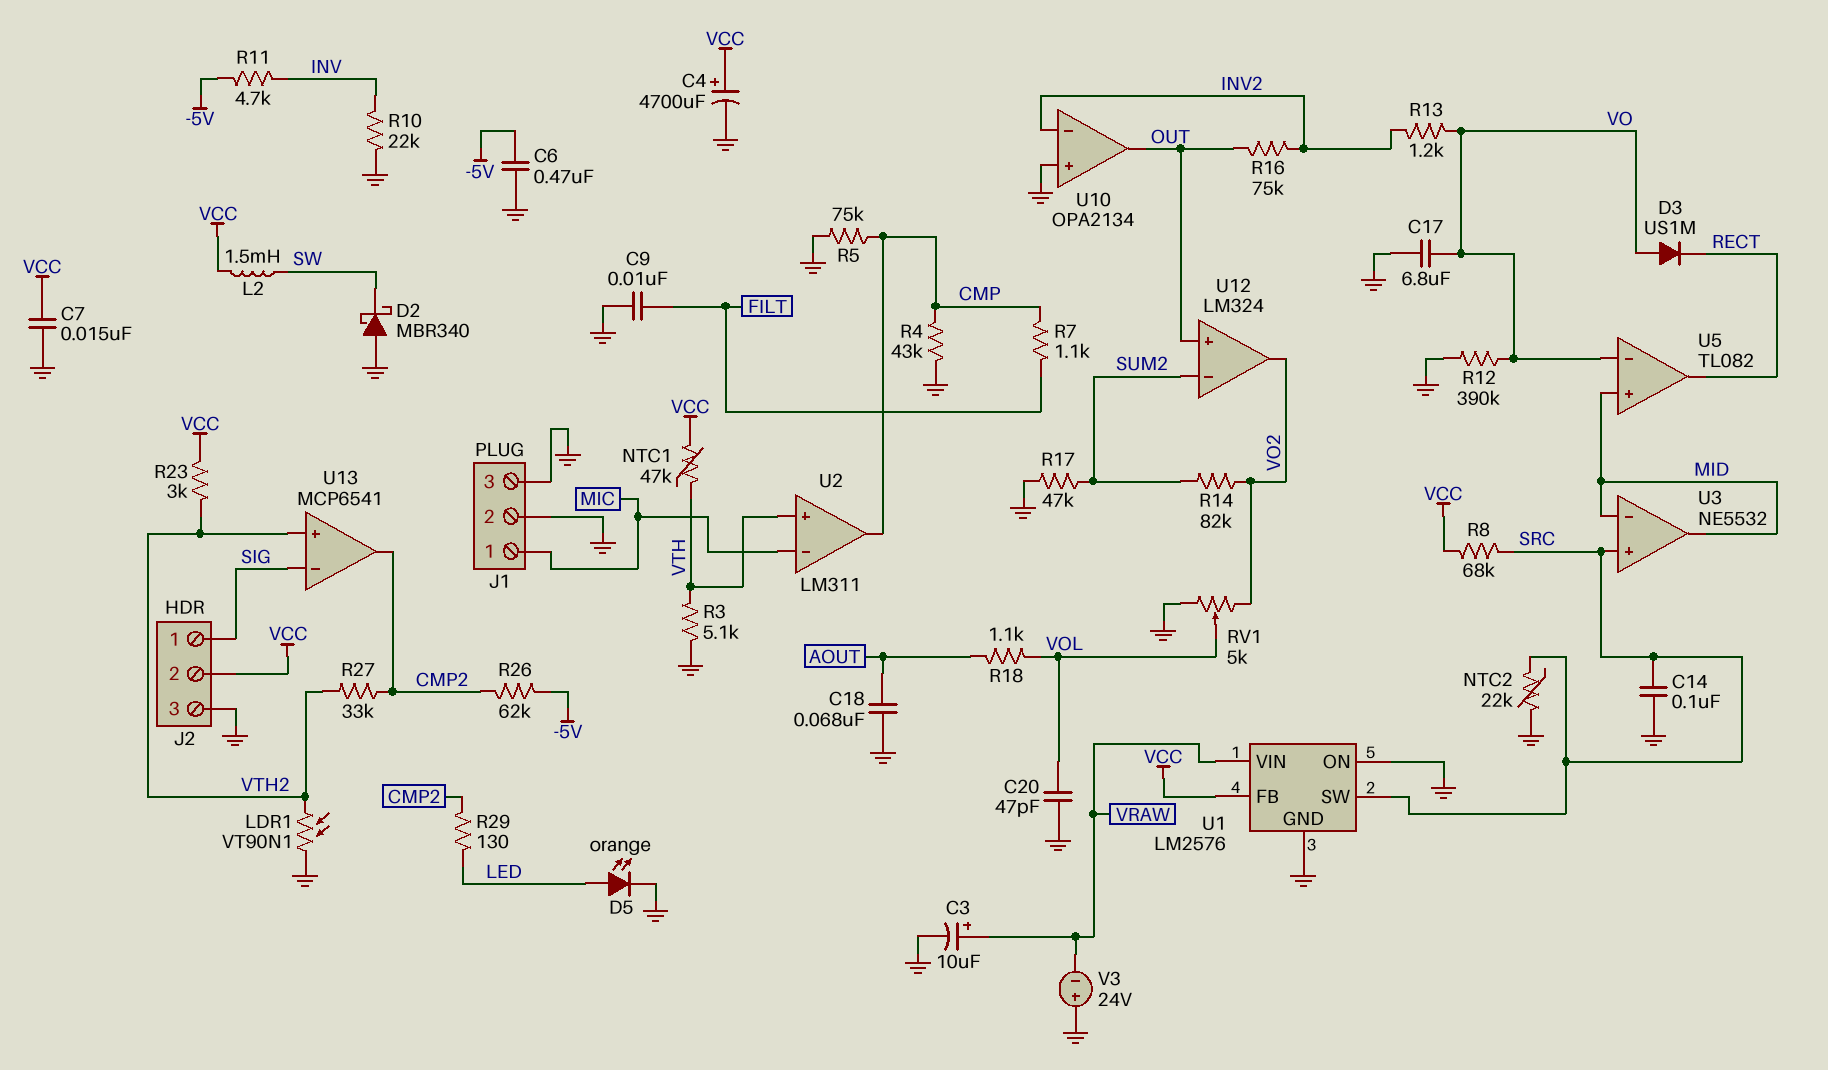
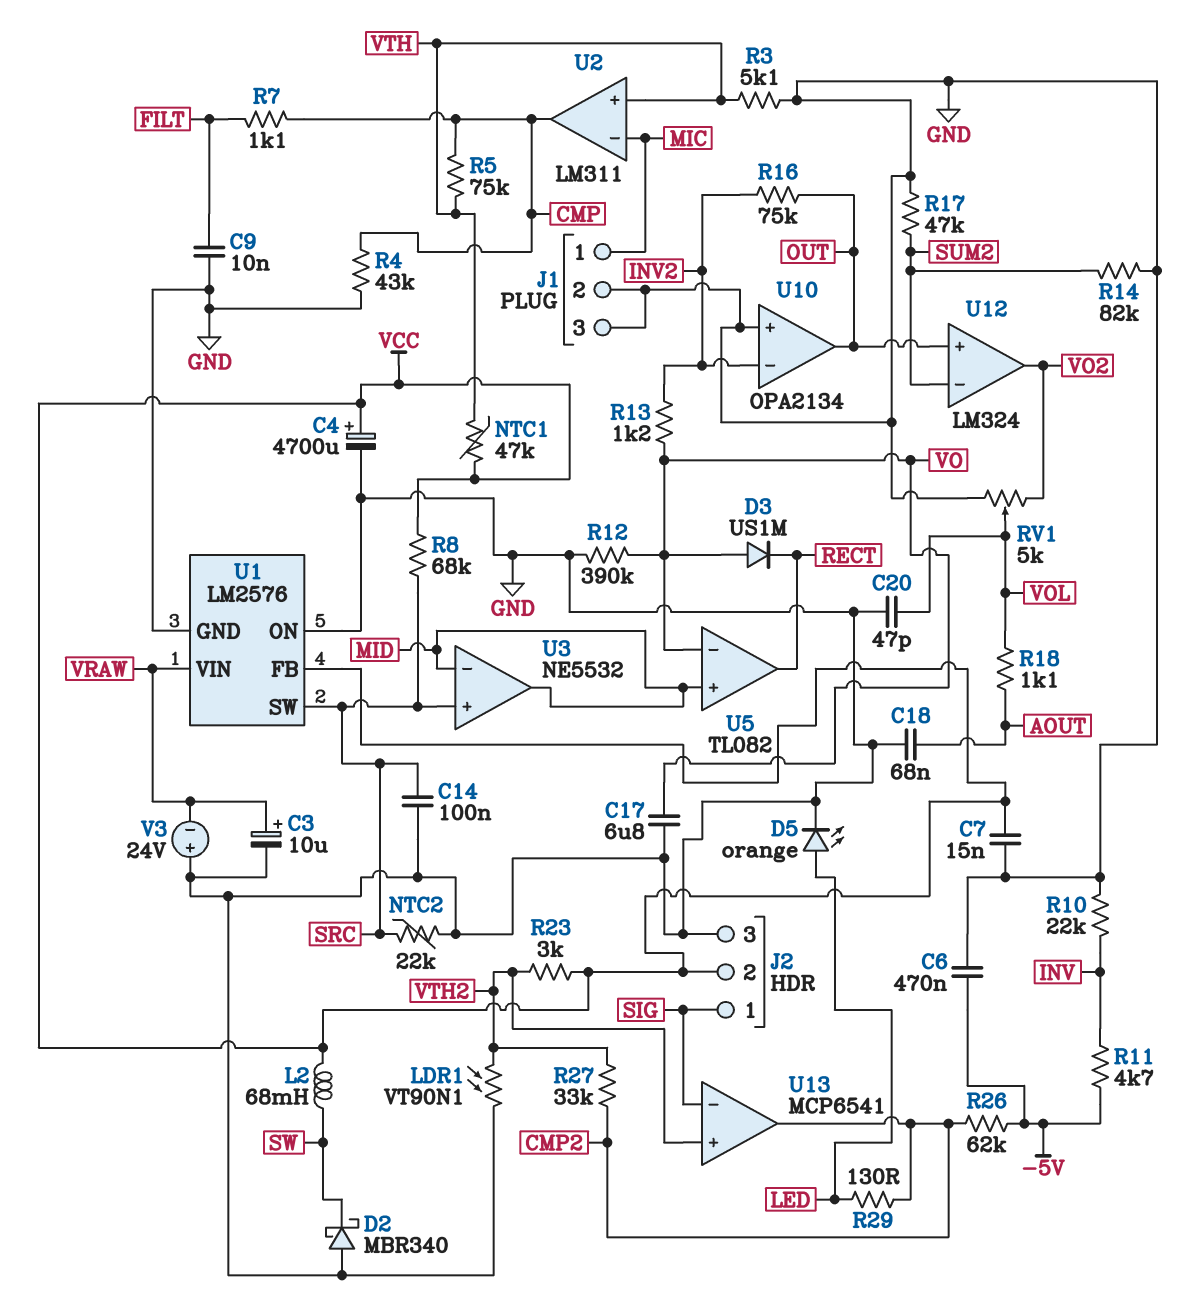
L2: 1.5mH (SW, VCC) -> 68mH (SW, VCC)
R5: 75k (CMP, GND) -> 75k (CMP, VTH)
R14: 82k (SUM2, VO2) -> 82k (GND, SUM2)

